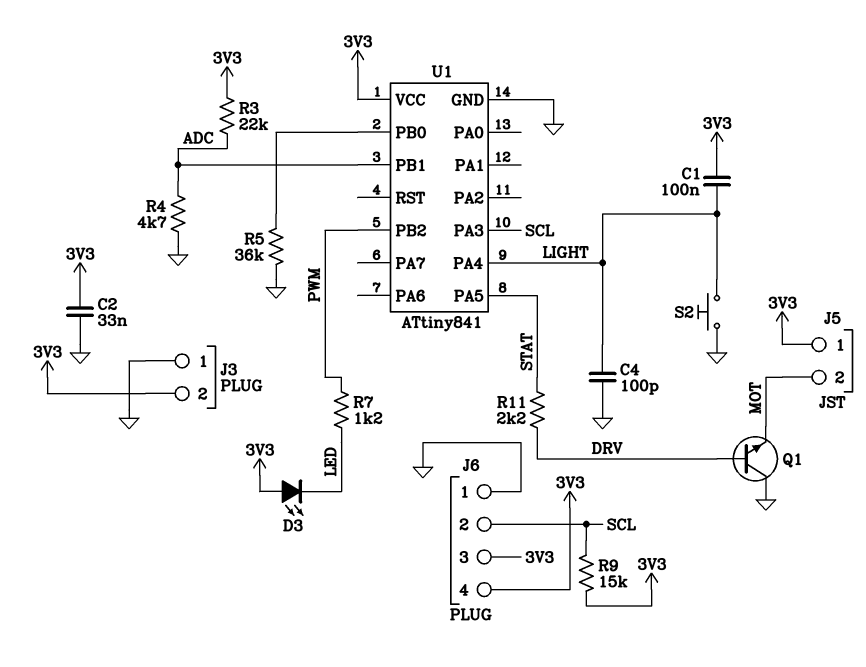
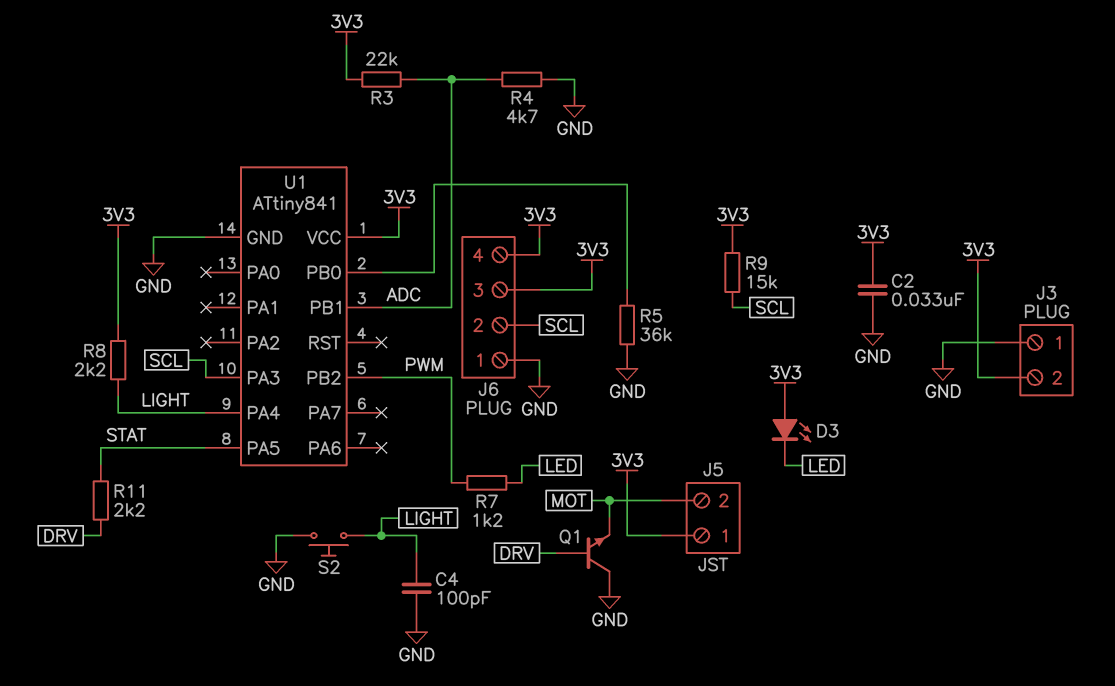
C1: 100nF (3V3, LIGHT) -> none
R8: none -> 2.2k (3V3, LIGHT)

